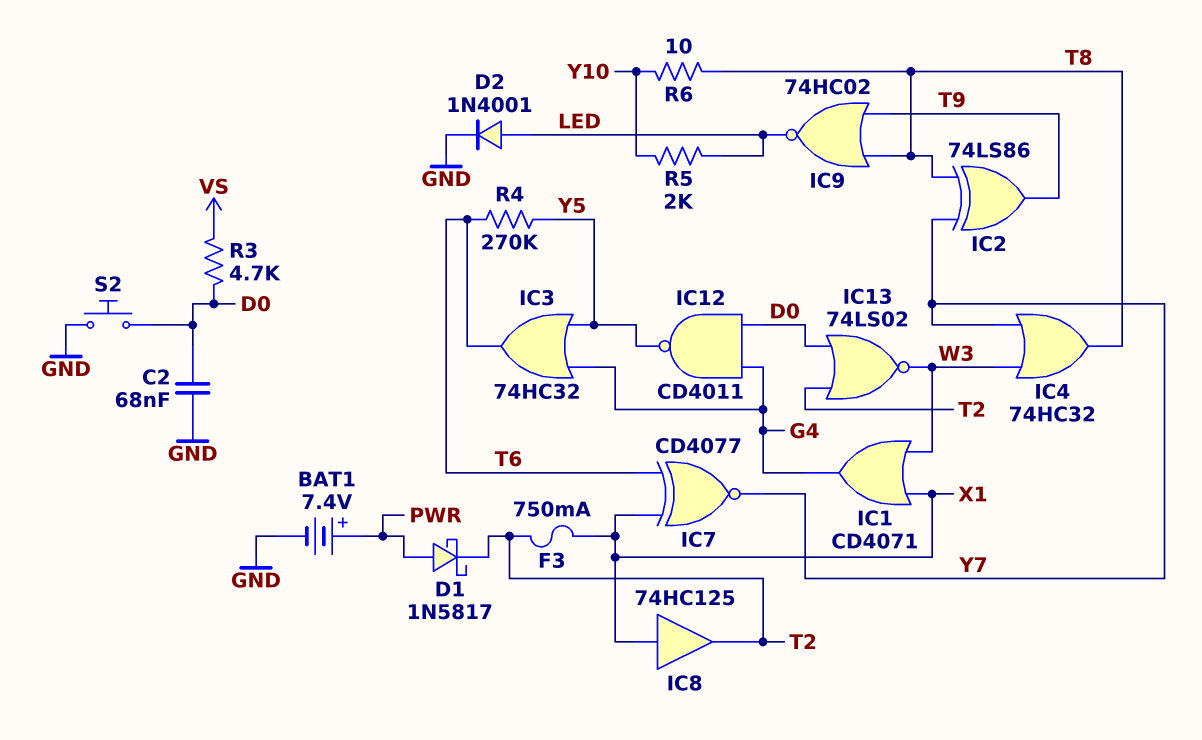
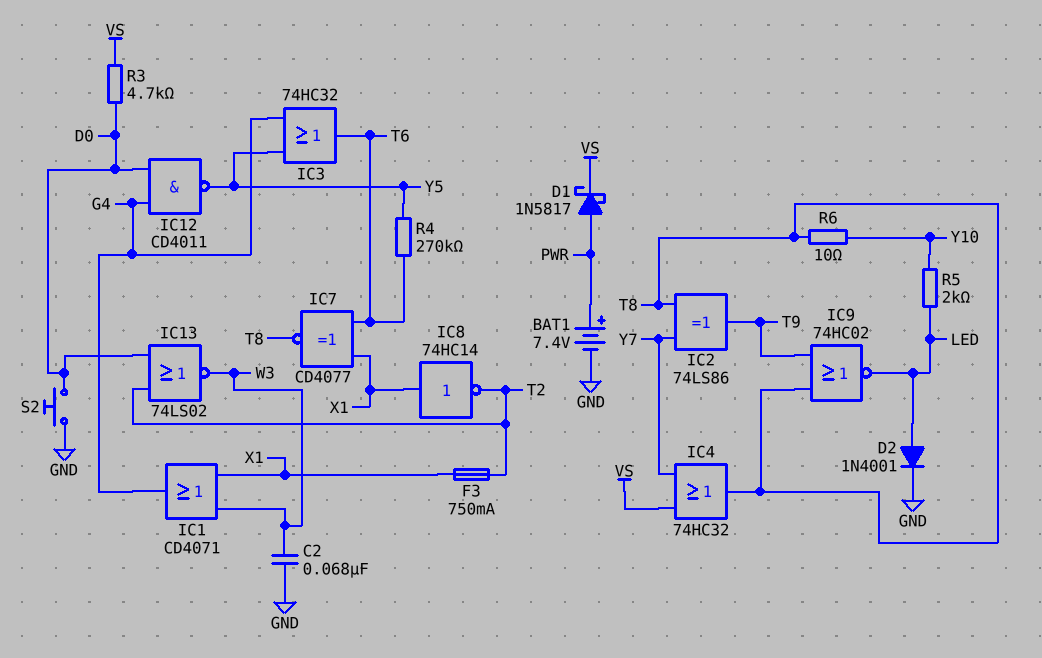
C2: 68nF (D0, GND) -> 68nF (GND, W3)
D1: schottky 1N5817 (A PWR, K T2) -> schottky 1N5817 (A PWR, K VS)
IC4: OR 74HC32 (in W3, in Y7, out T8) -> OR 74HC32 (in VS, in Y7, out T8)
IC7: XNOR CD4077 (in T6, in X1, out Y7) -> XNOR CD4077 (in T6, in X1, out T8)
IC8: buffer 74HC125 (in X1, out T2) -> NOT 74HC14 (in X1, out T2)

